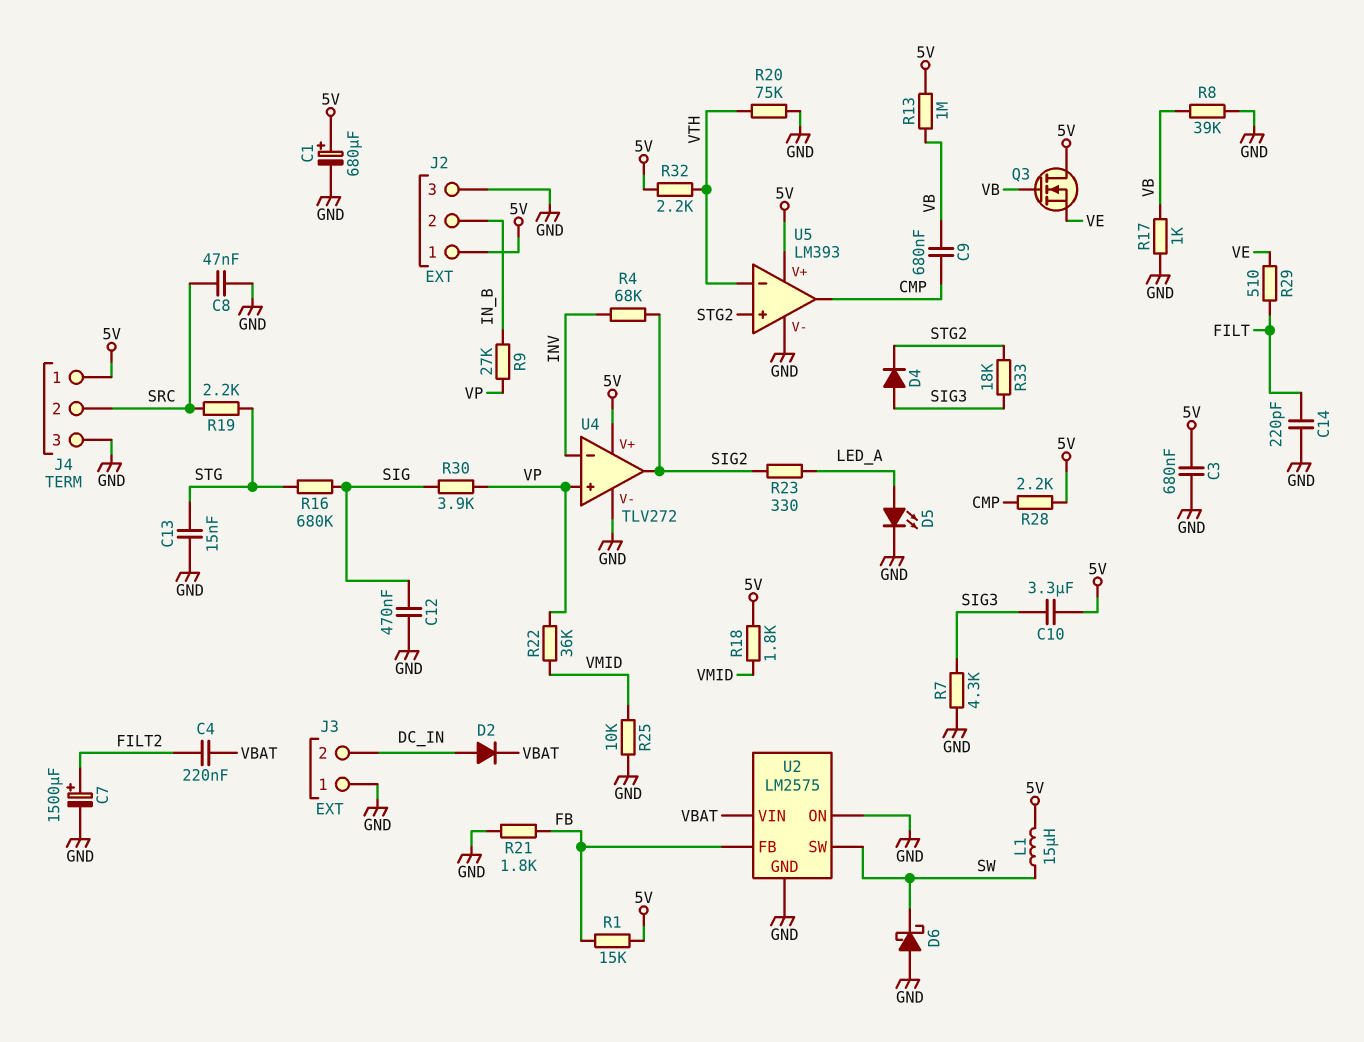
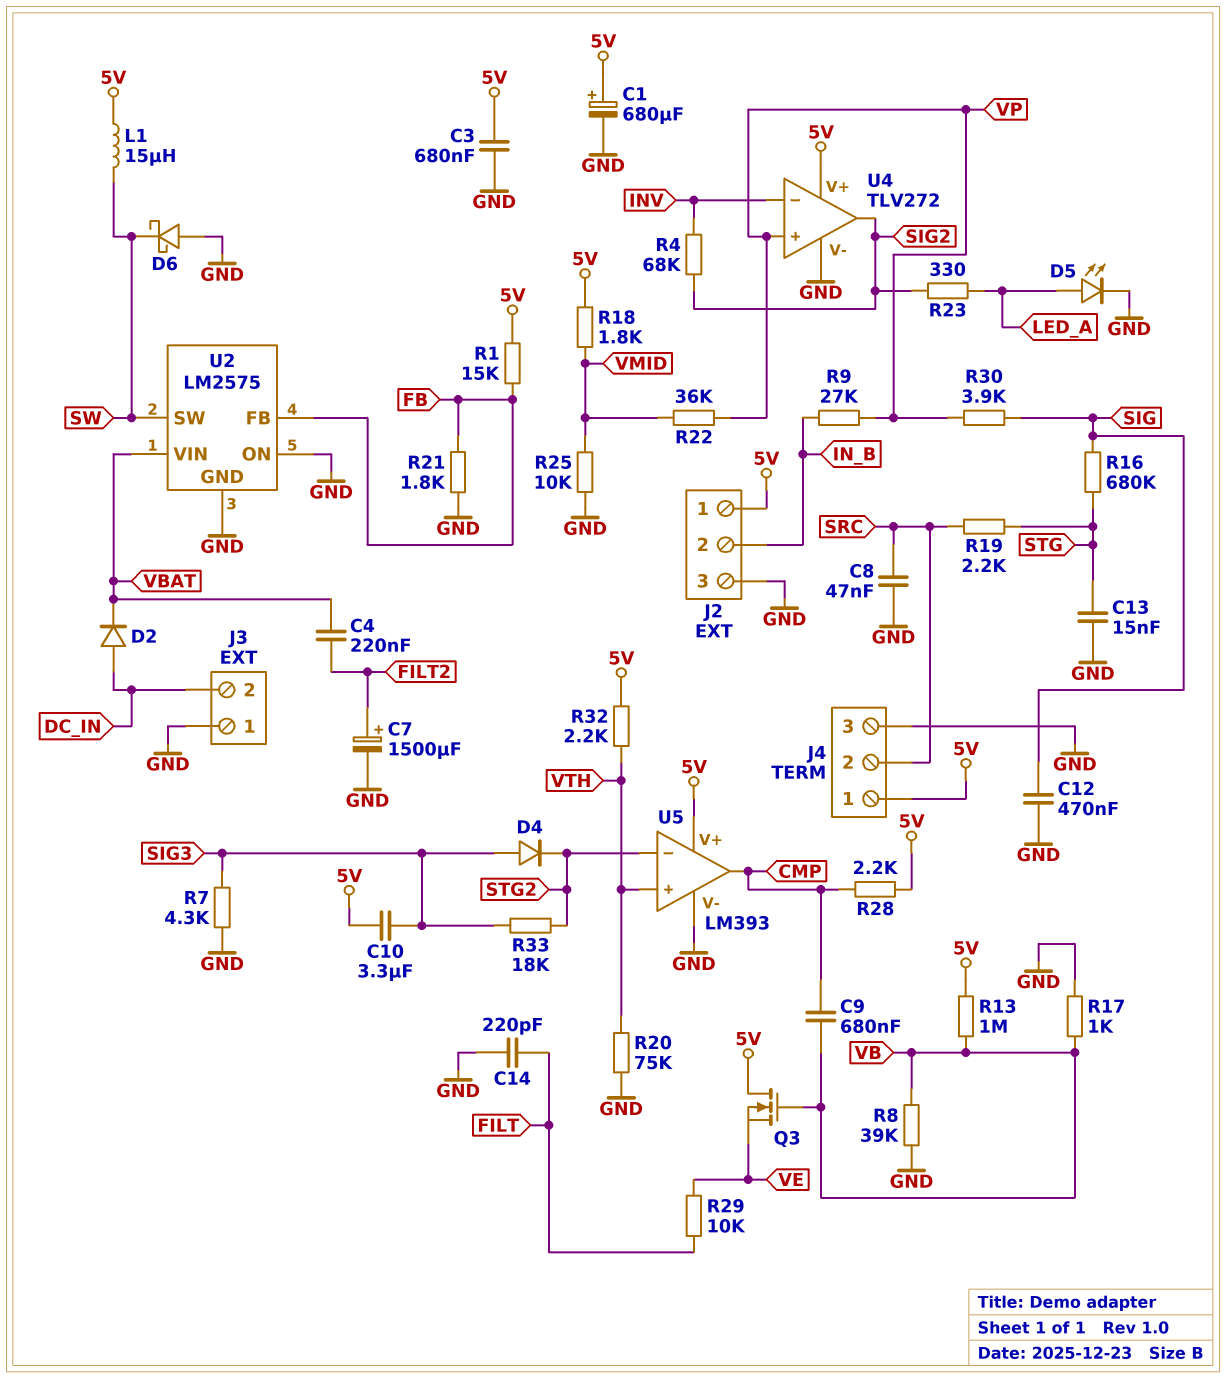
R29: 510 (FILT, VE) -> 10k (FILT, VE)
U5 pin in+: STG2 -> VTH
U5 pin in-: VTH -> STG2

